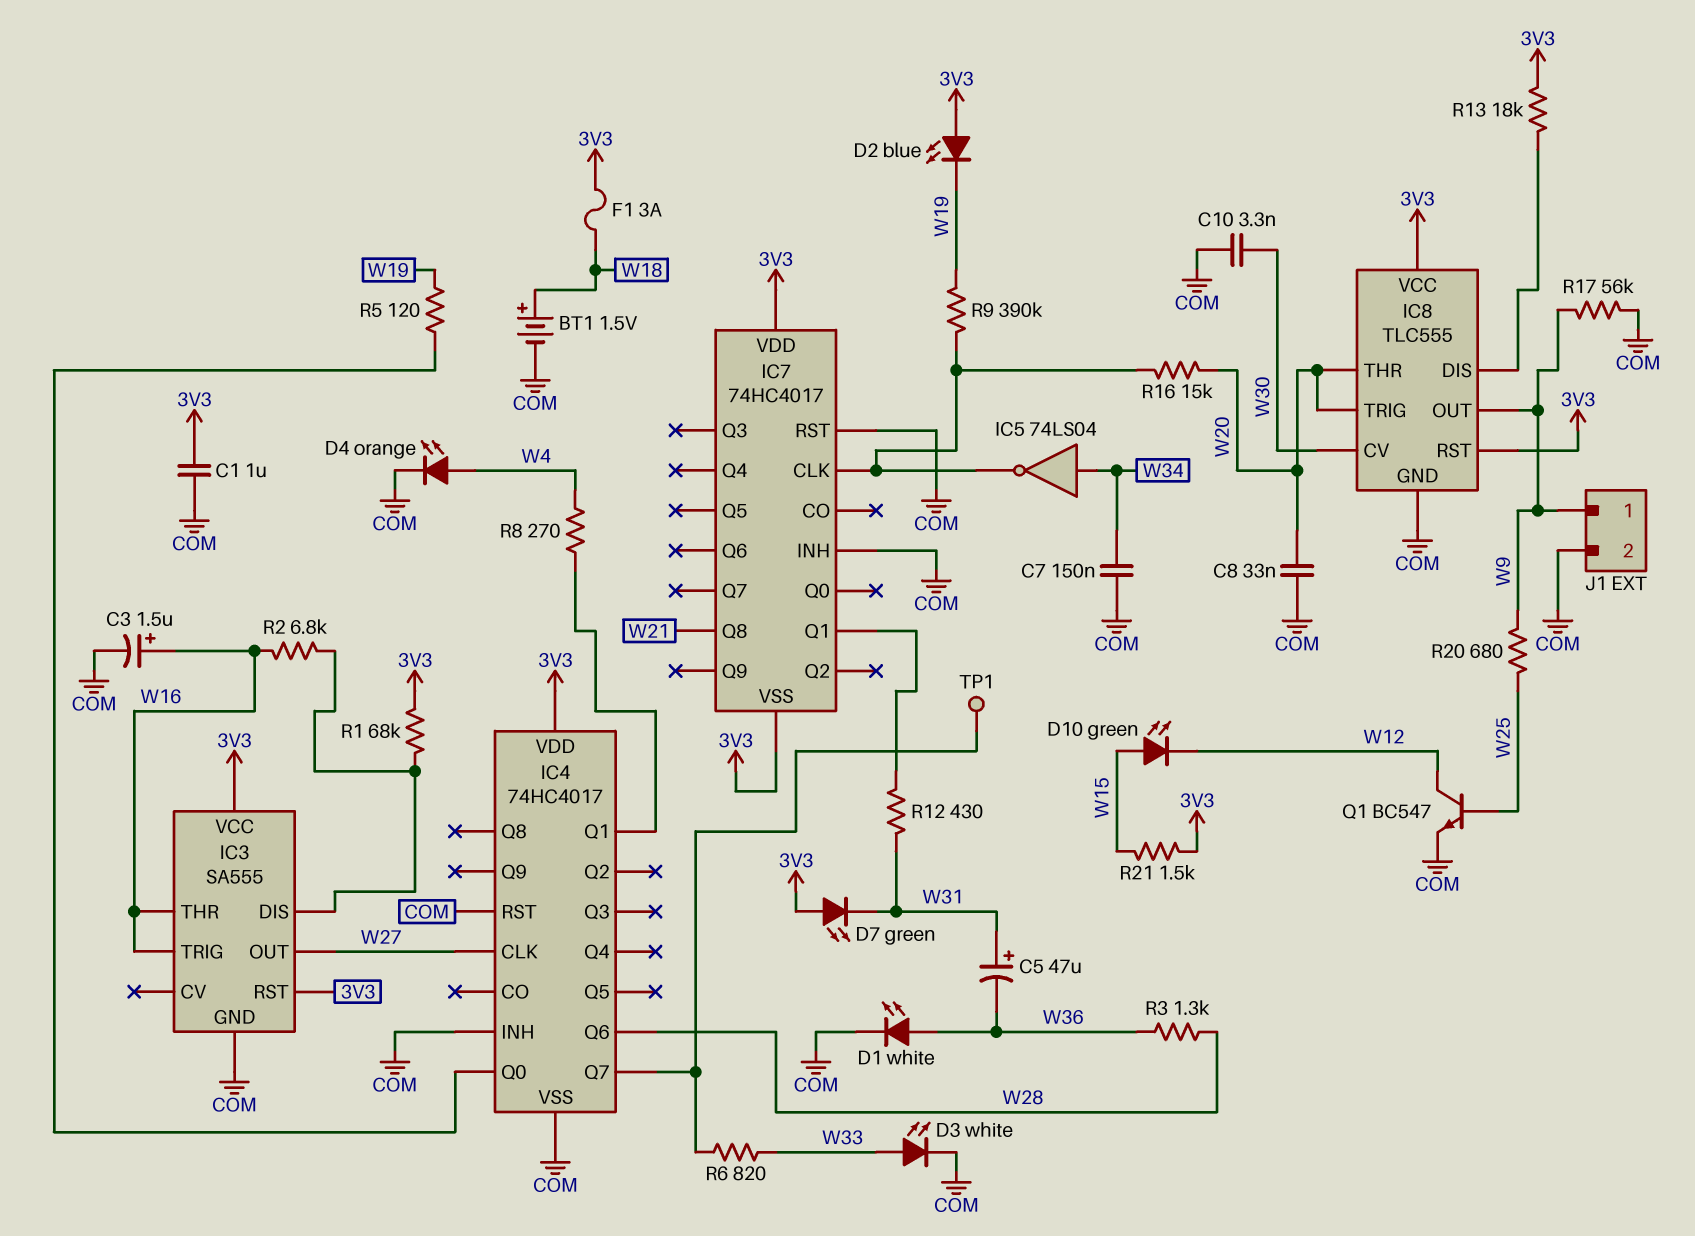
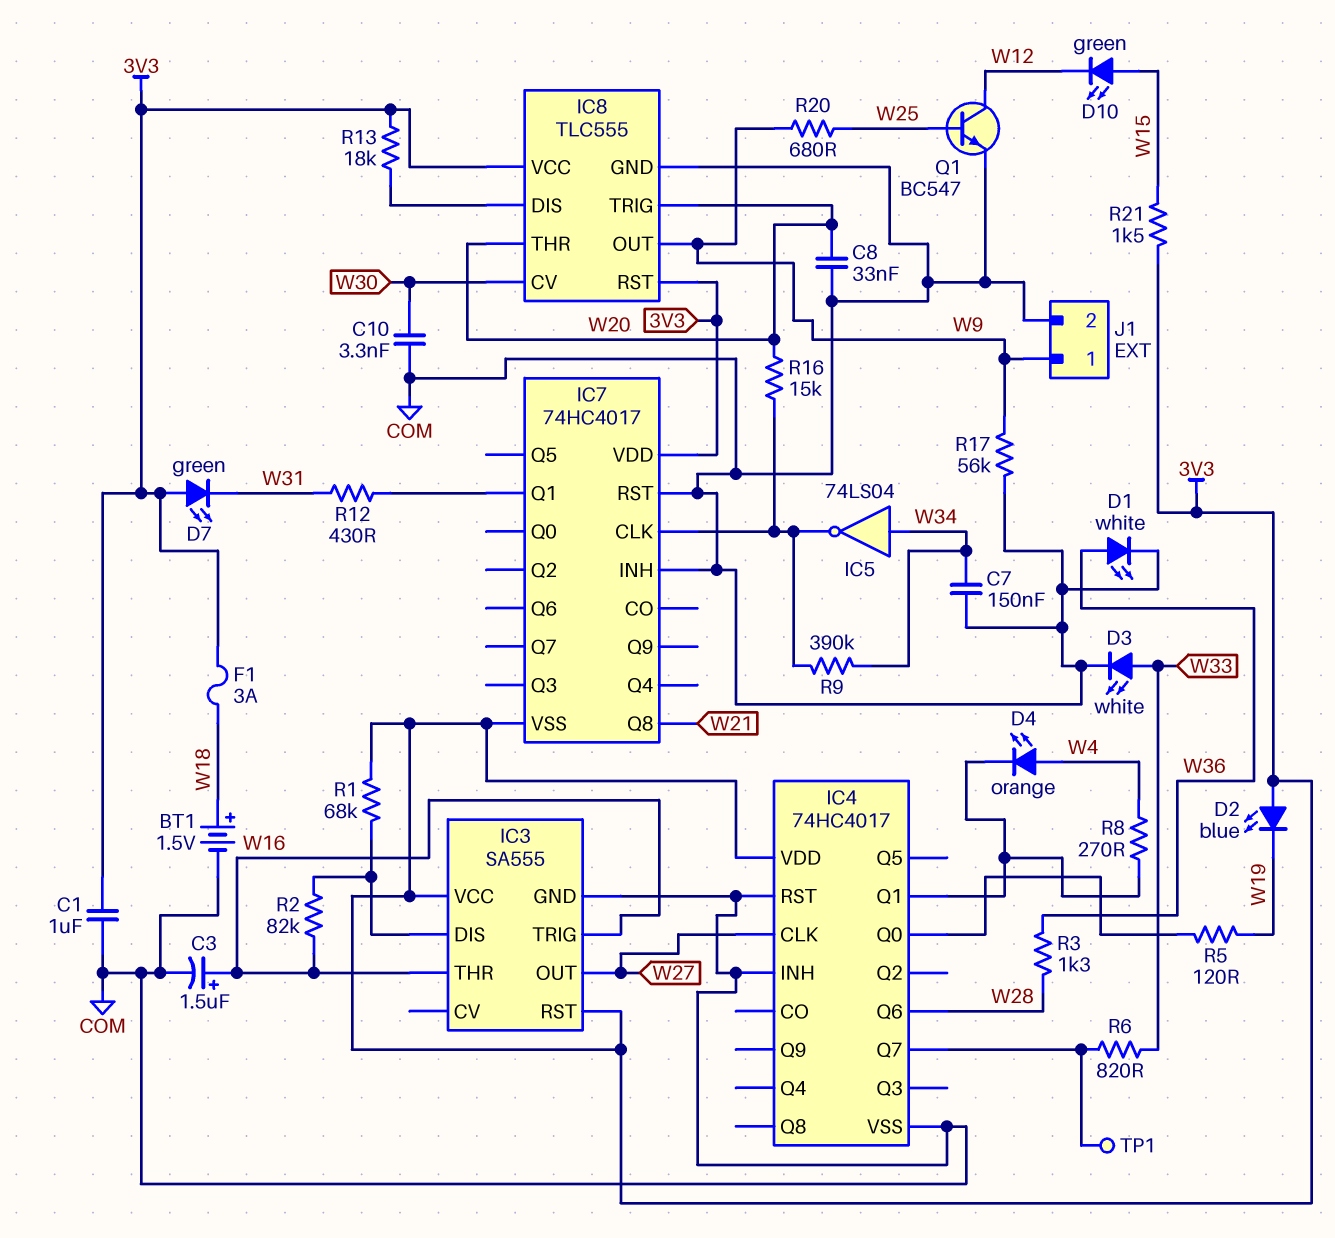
C5: 47uF (plus W31, minus W36) -> none
D4: LED orange (A W4, K COM) -> LED orange (A W4, K IC4/Q1)
R2: 6.8k (IC3/DIS, W16) -> 82k (IC3/DIS, W16)
R9: 390k (IC7/CLK, W19) -> 390k (IC7/CLK, W34)

